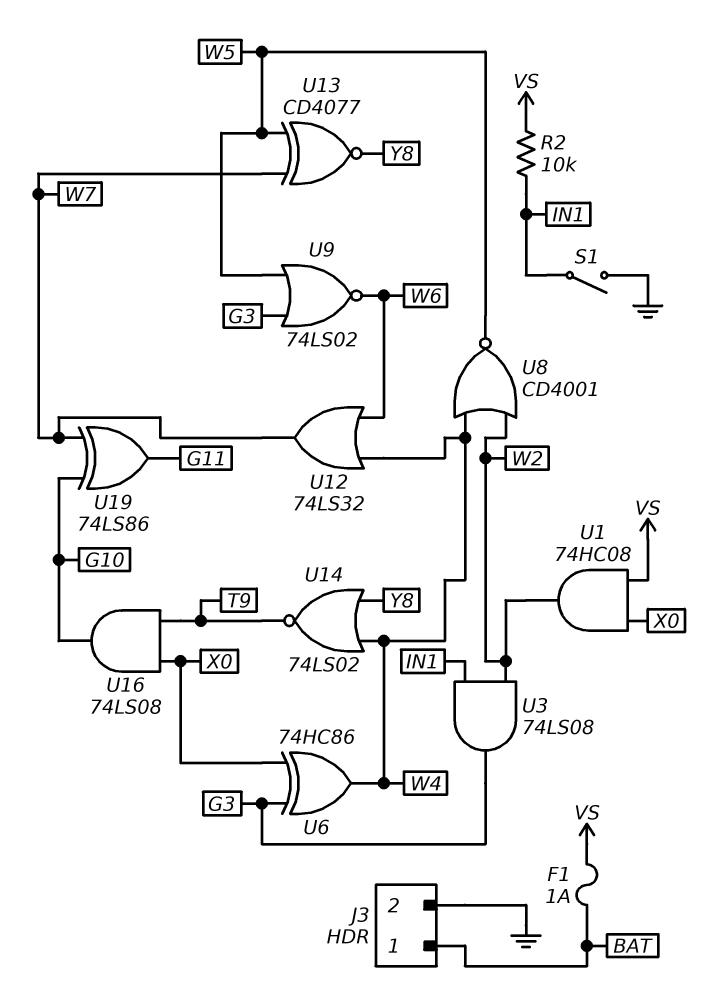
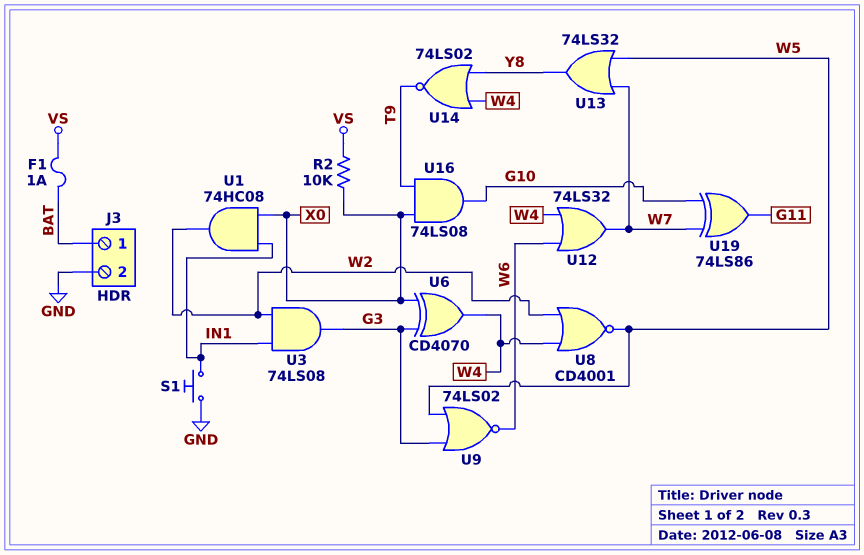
R2: 10k (IN1, VS) -> 10k (VS, X0)
S1: switch (GND, IN1) -> button (GND, IN1)
U1: AND 74HC08 (in VS, in X0, out W2) -> AND 74HC08 (in IN1, in X0, out W2)
U6: XOR 74HC86 (in G3, in X0, out W4) -> XOR CD4070 (in G3, in X0, out W4)
U13: XNOR CD4077 (in W5, in W7, out Y8) -> OR 74LS32 (in W5, in W7, out Y8)

